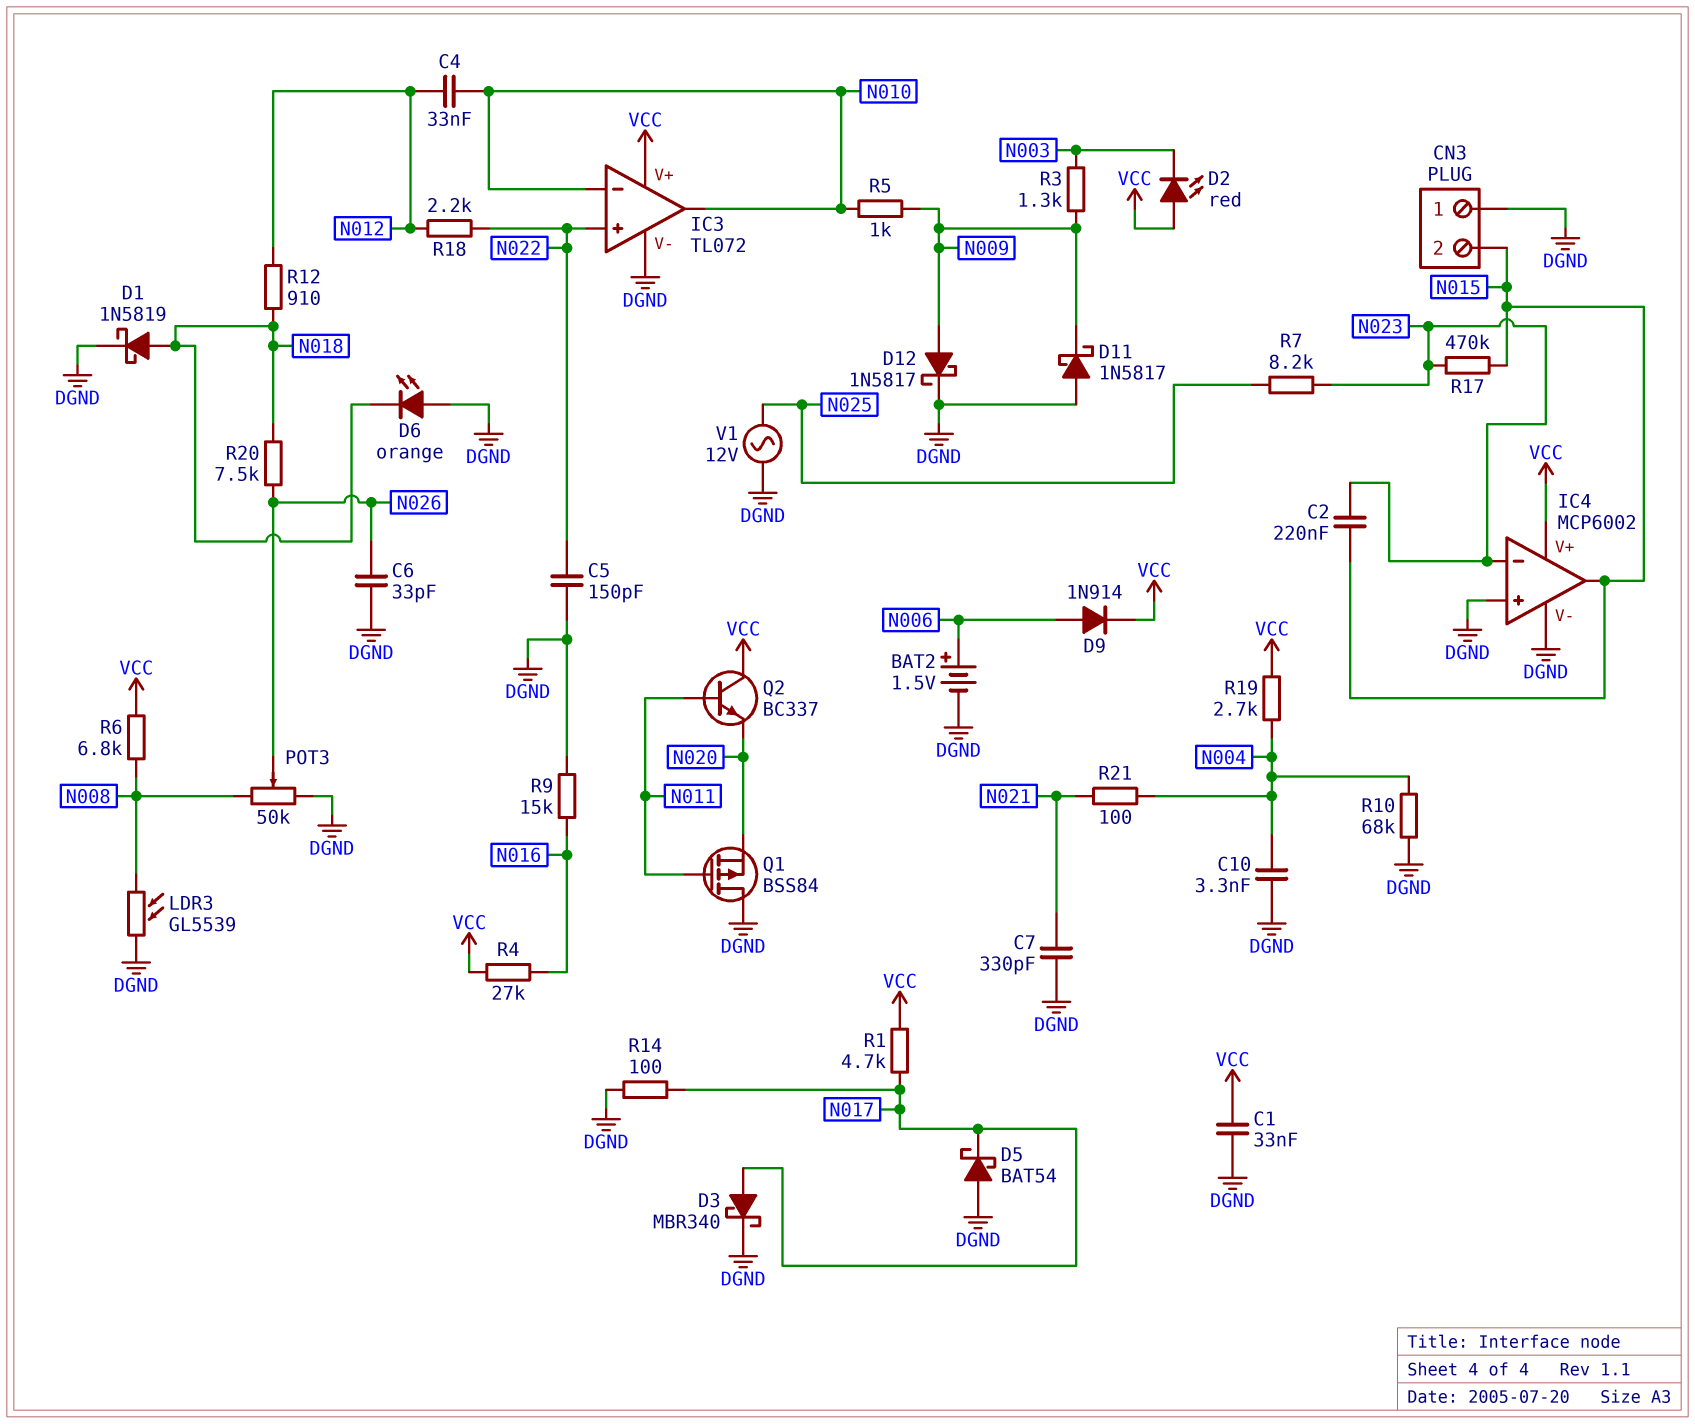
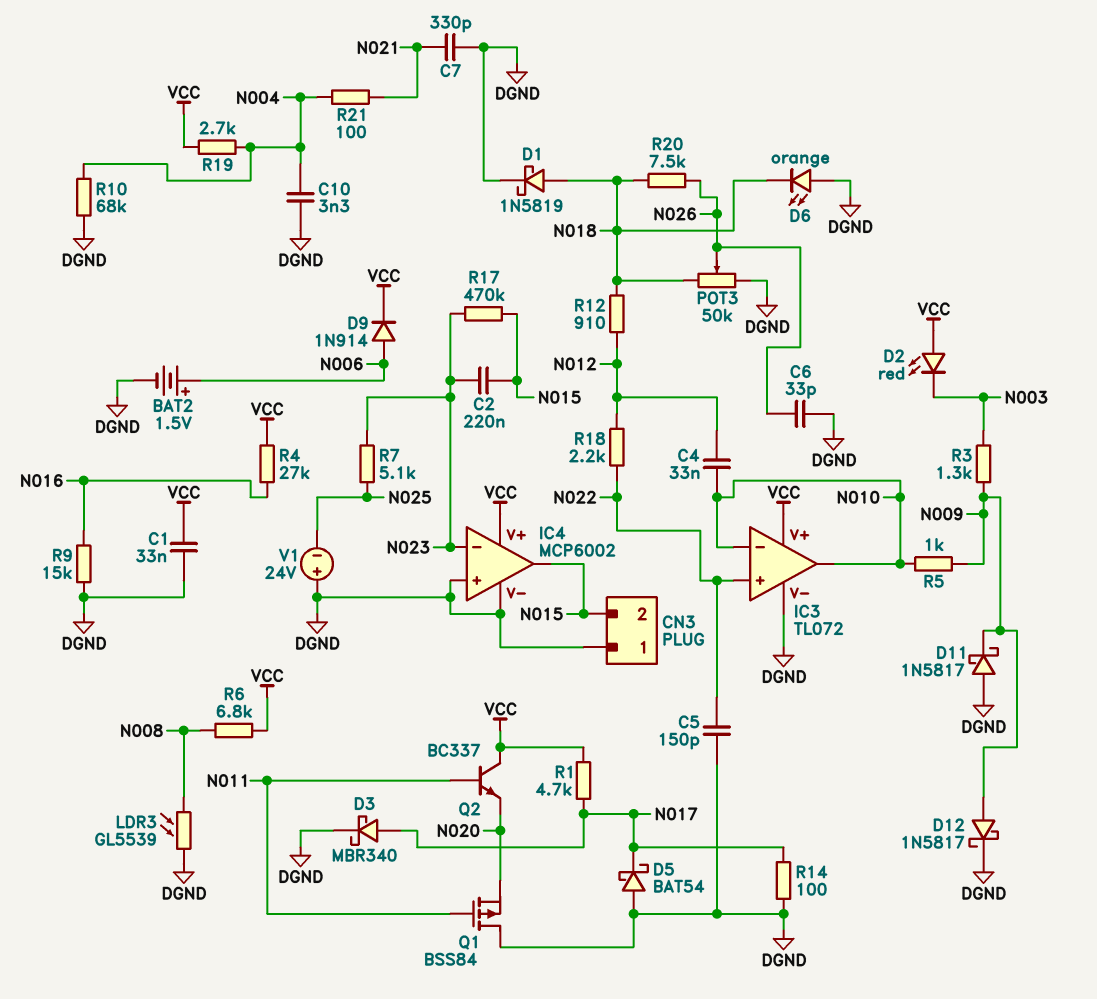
POT3: 50k (DGND, N008, wiper N026) -> 50k (DGND, N018, wiper N026)
R7: 8.2k (N023, N025) -> 5.1k (N023, N025)
V1: AC 12V (DGND, N025) -> 24V (plus DGND, minus N025)

